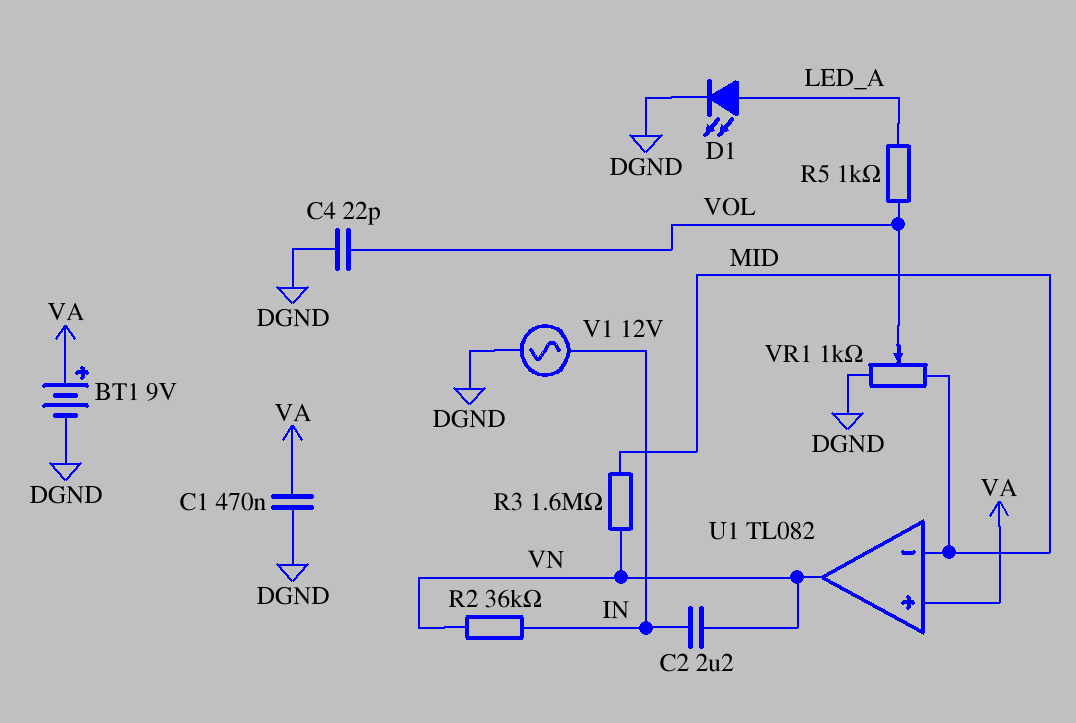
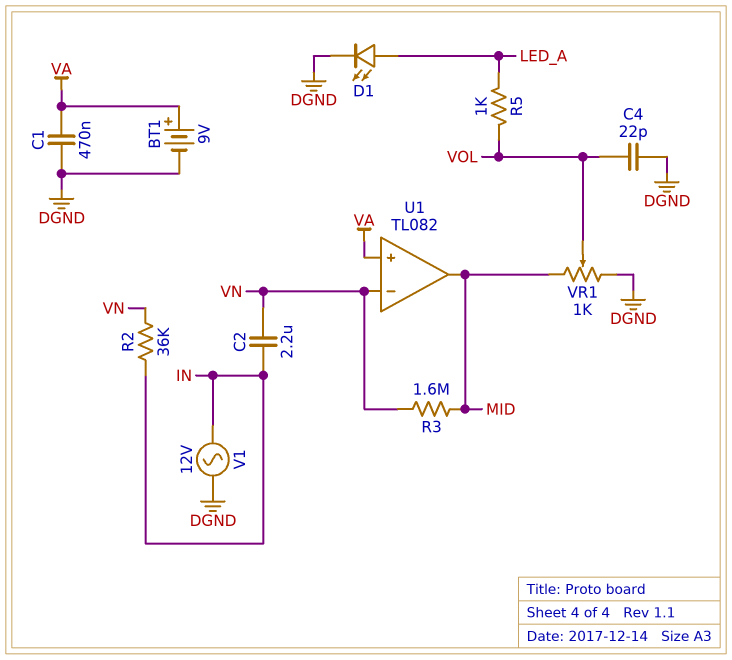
U1 pin in-: MID -> VN
U1 pin out: VN -> MID

